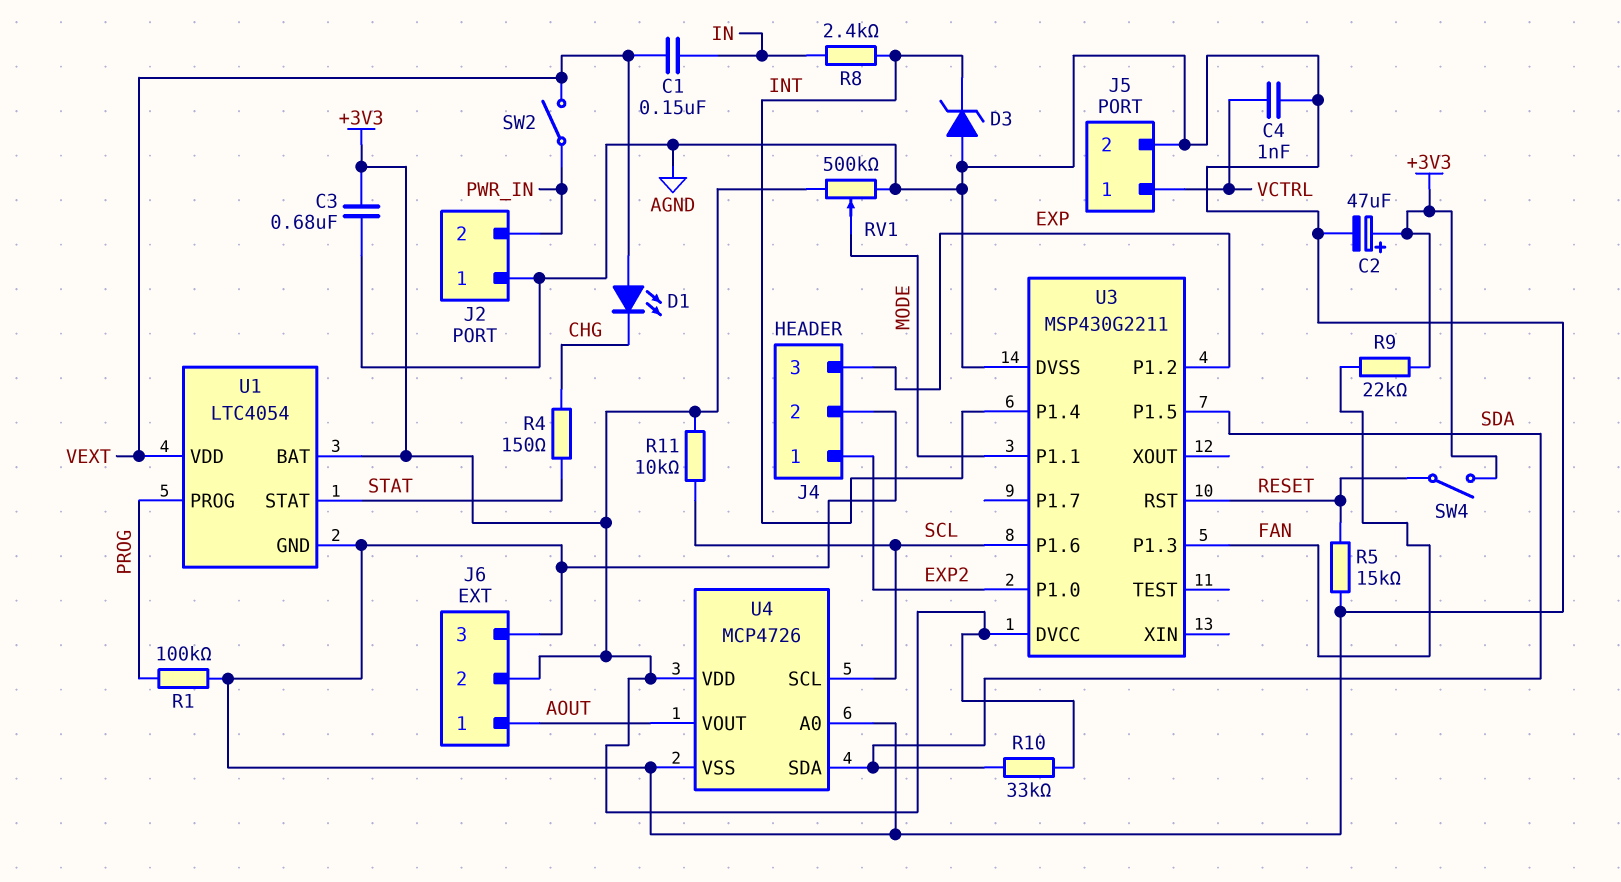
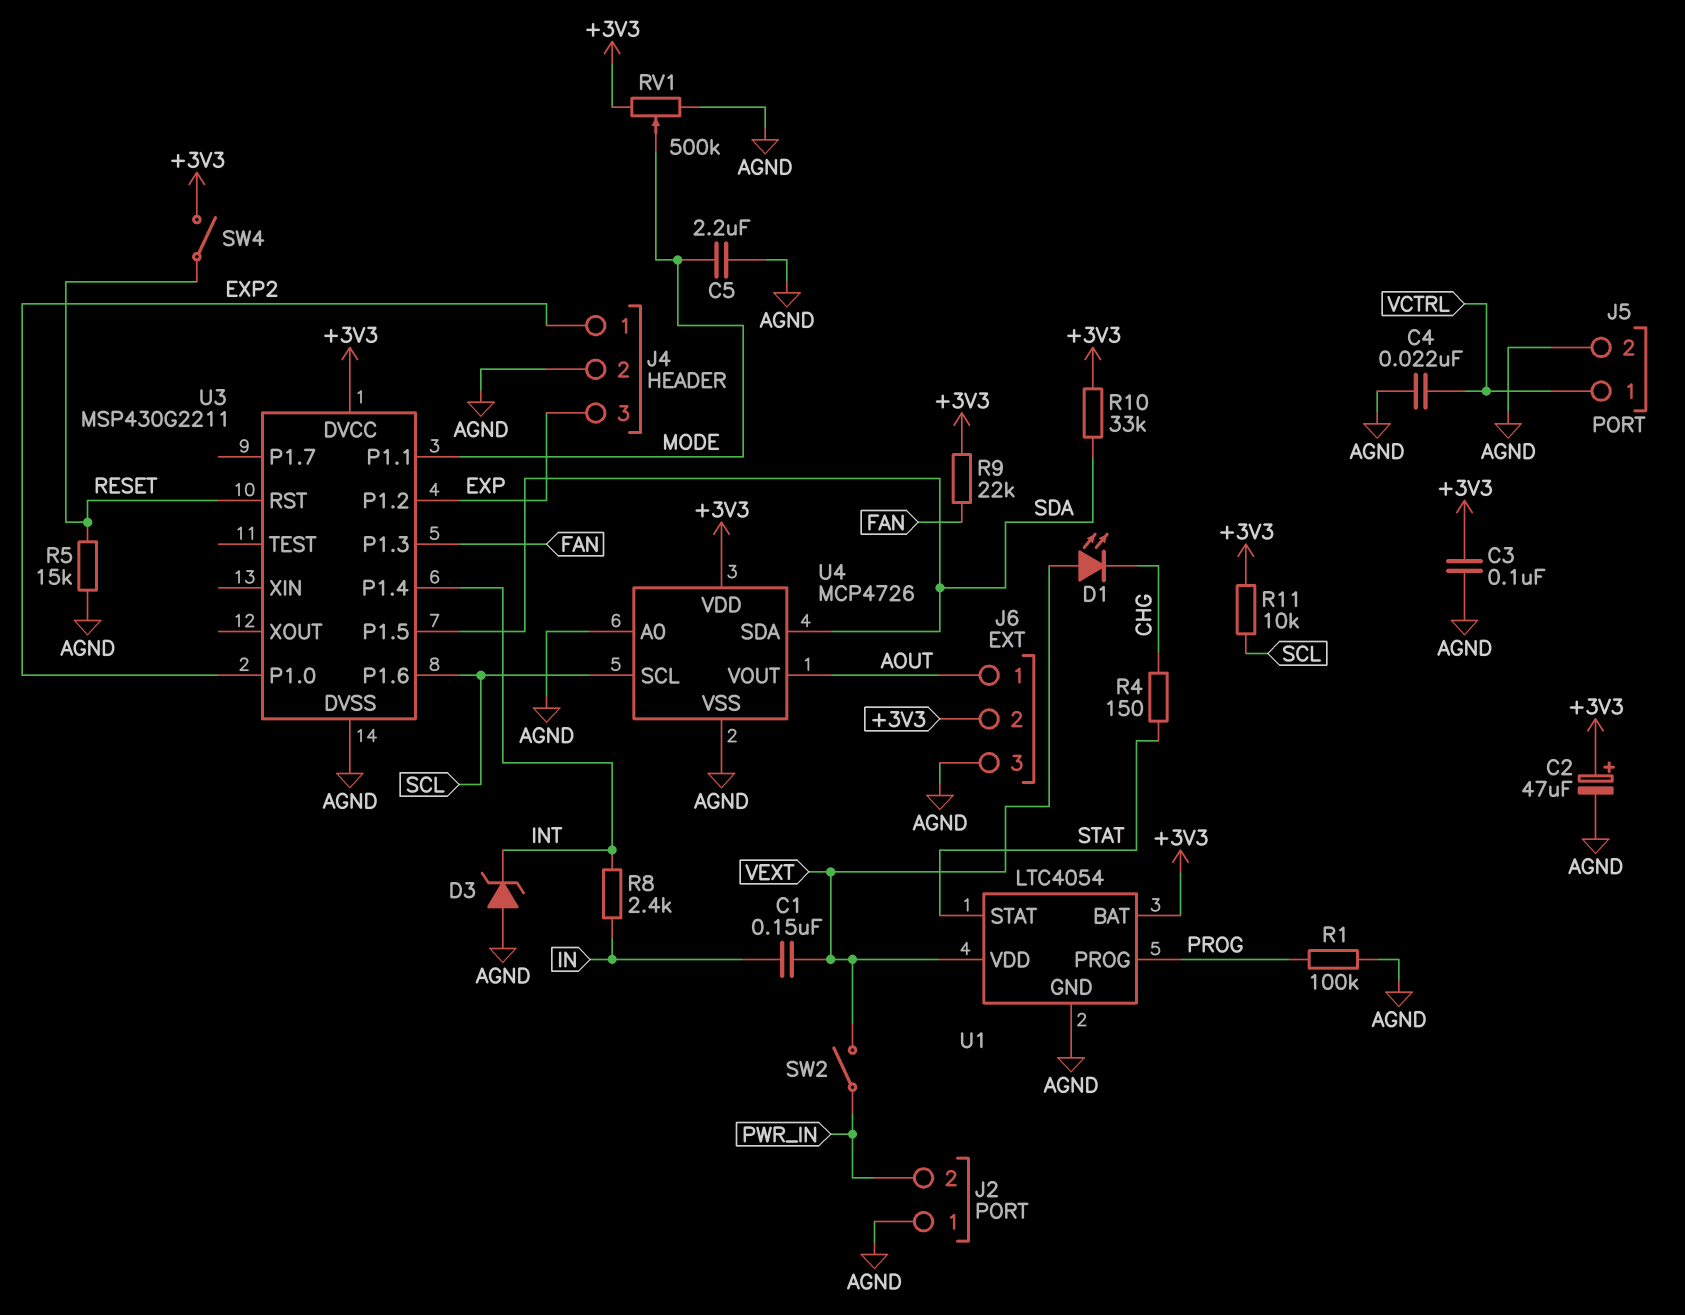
C3: 680nF (+3V3, AGND) -> 100nF (+3V3, AGND)
C4: 1nF (AGND, VCTRL) -> 22nF (AGND, VCTRL)
C5: none -> 2.2uF (AGND, MODE)

